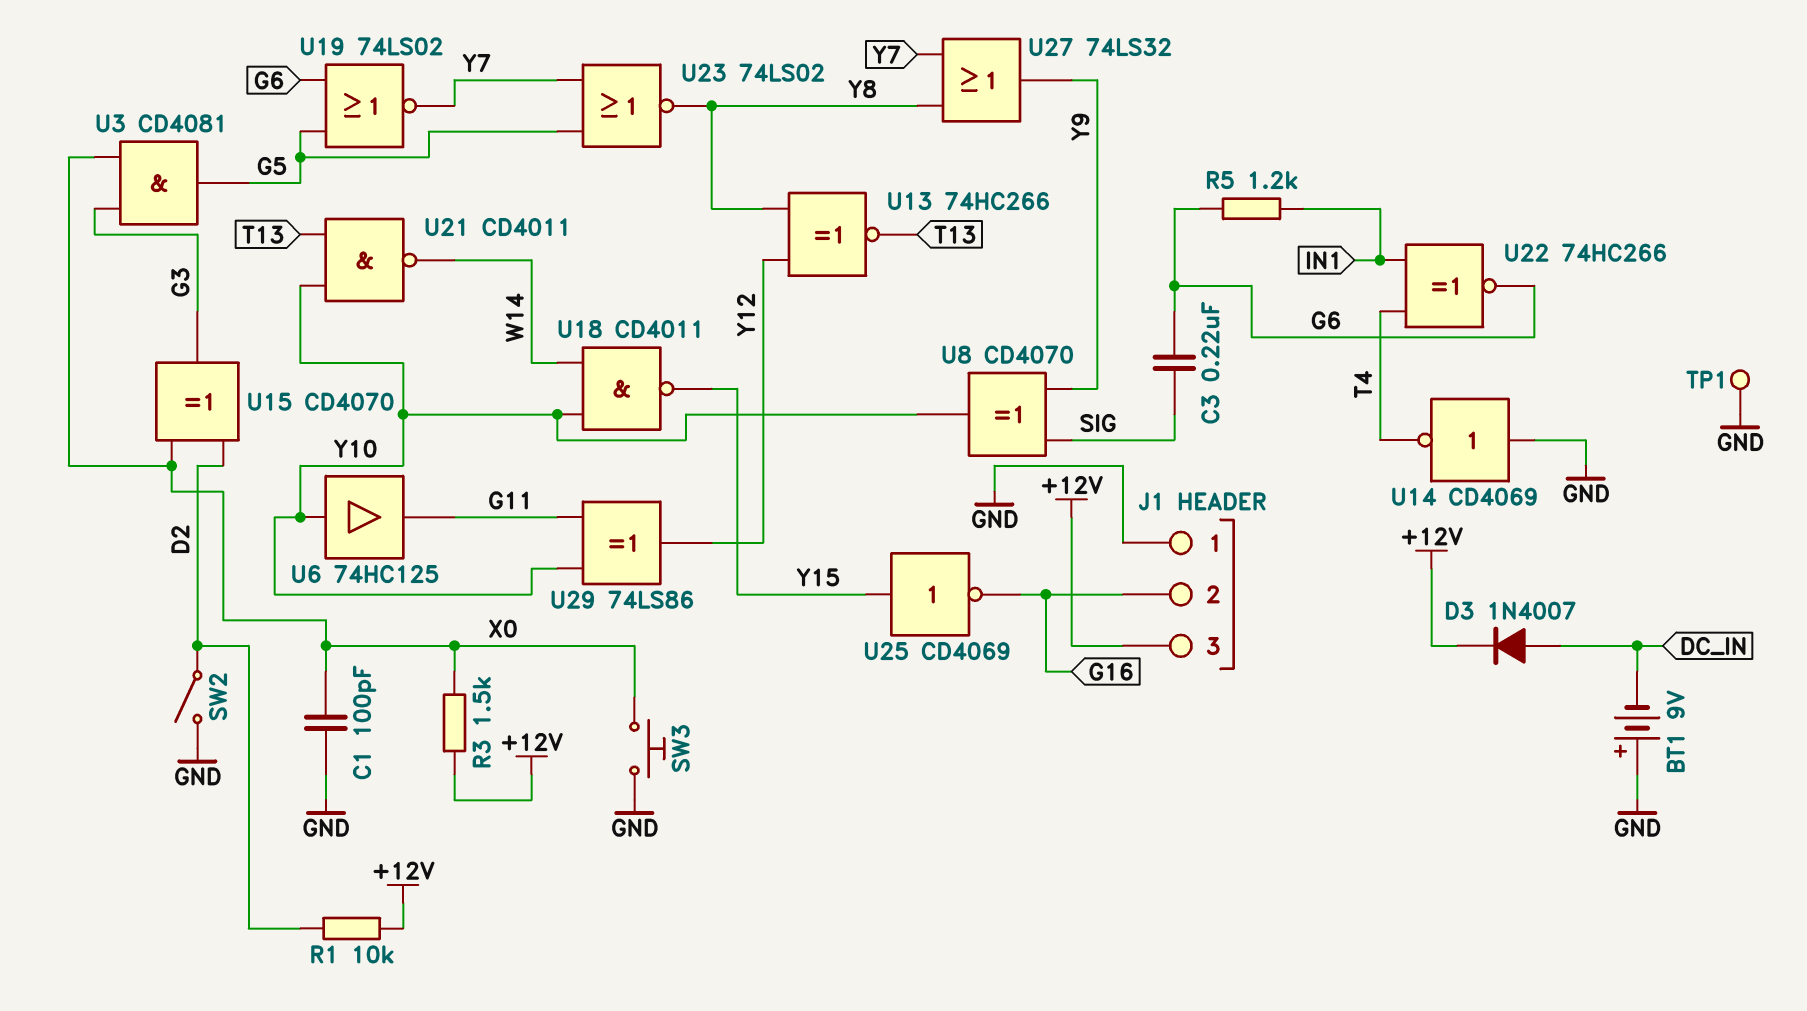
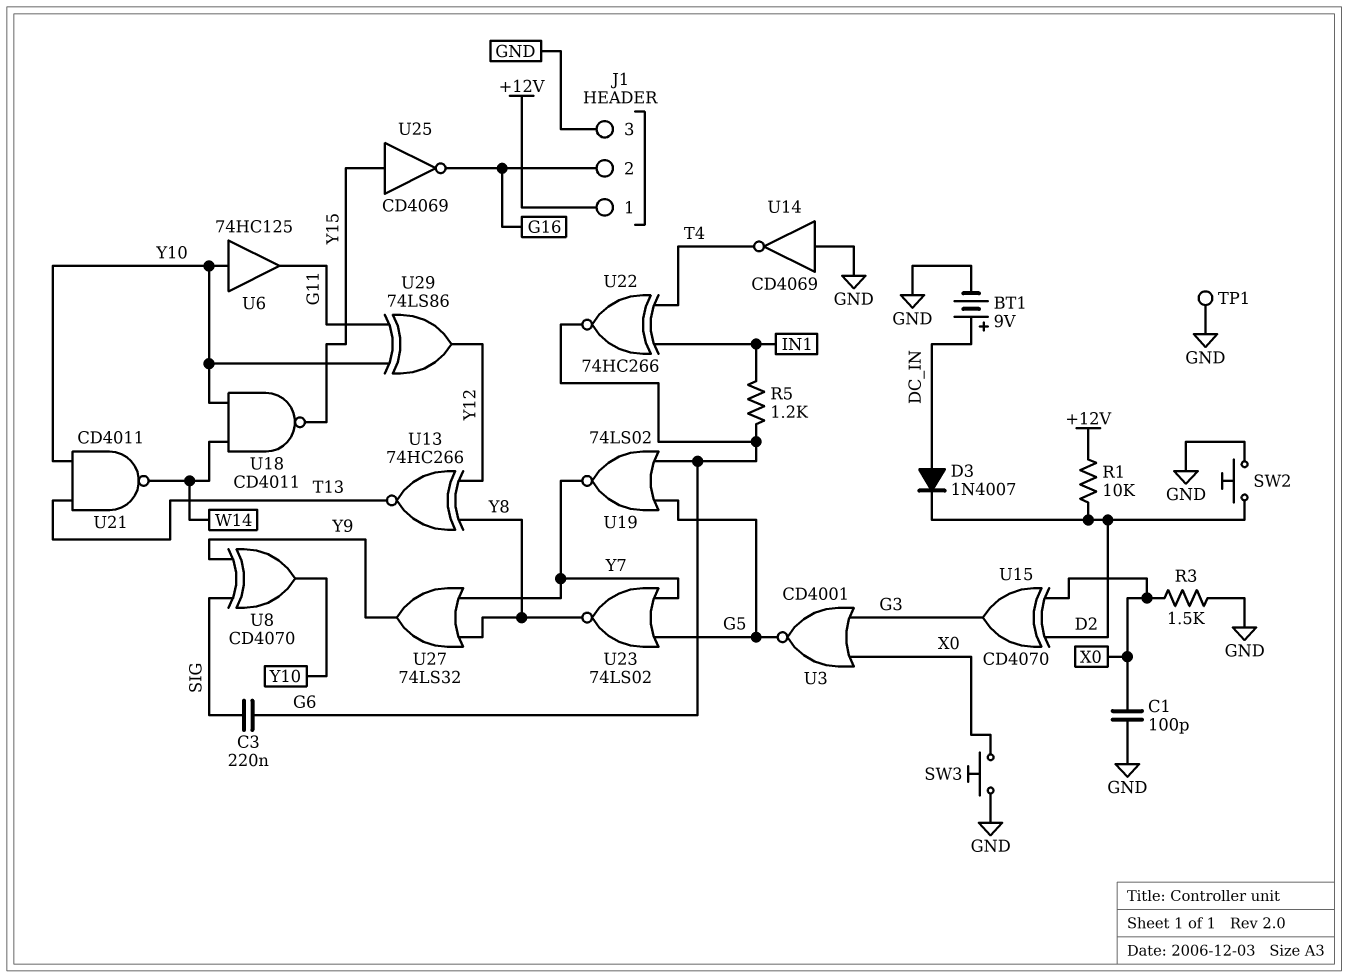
BT1: 9V (plus GND, minus DC_IN) -> 9V (plus DC_IN, minus GND)
D3: diode 1N4007 (A DC_IN, K +12V) -> diode 1N4007 (A DC_IN, K D2)
J1 pin 1: GND -> +12V
J1 pin 3: +12V -> GND
R3: 1.5k (+12V, X0) -> 1.5k (GND, X0)
SW2: switch (D2, GND) -> button (D2, GND)
U3: AND CD4081 (in G3, in X0, out G5) -> NOR CD4001 (in G3, in X0, out G5)

